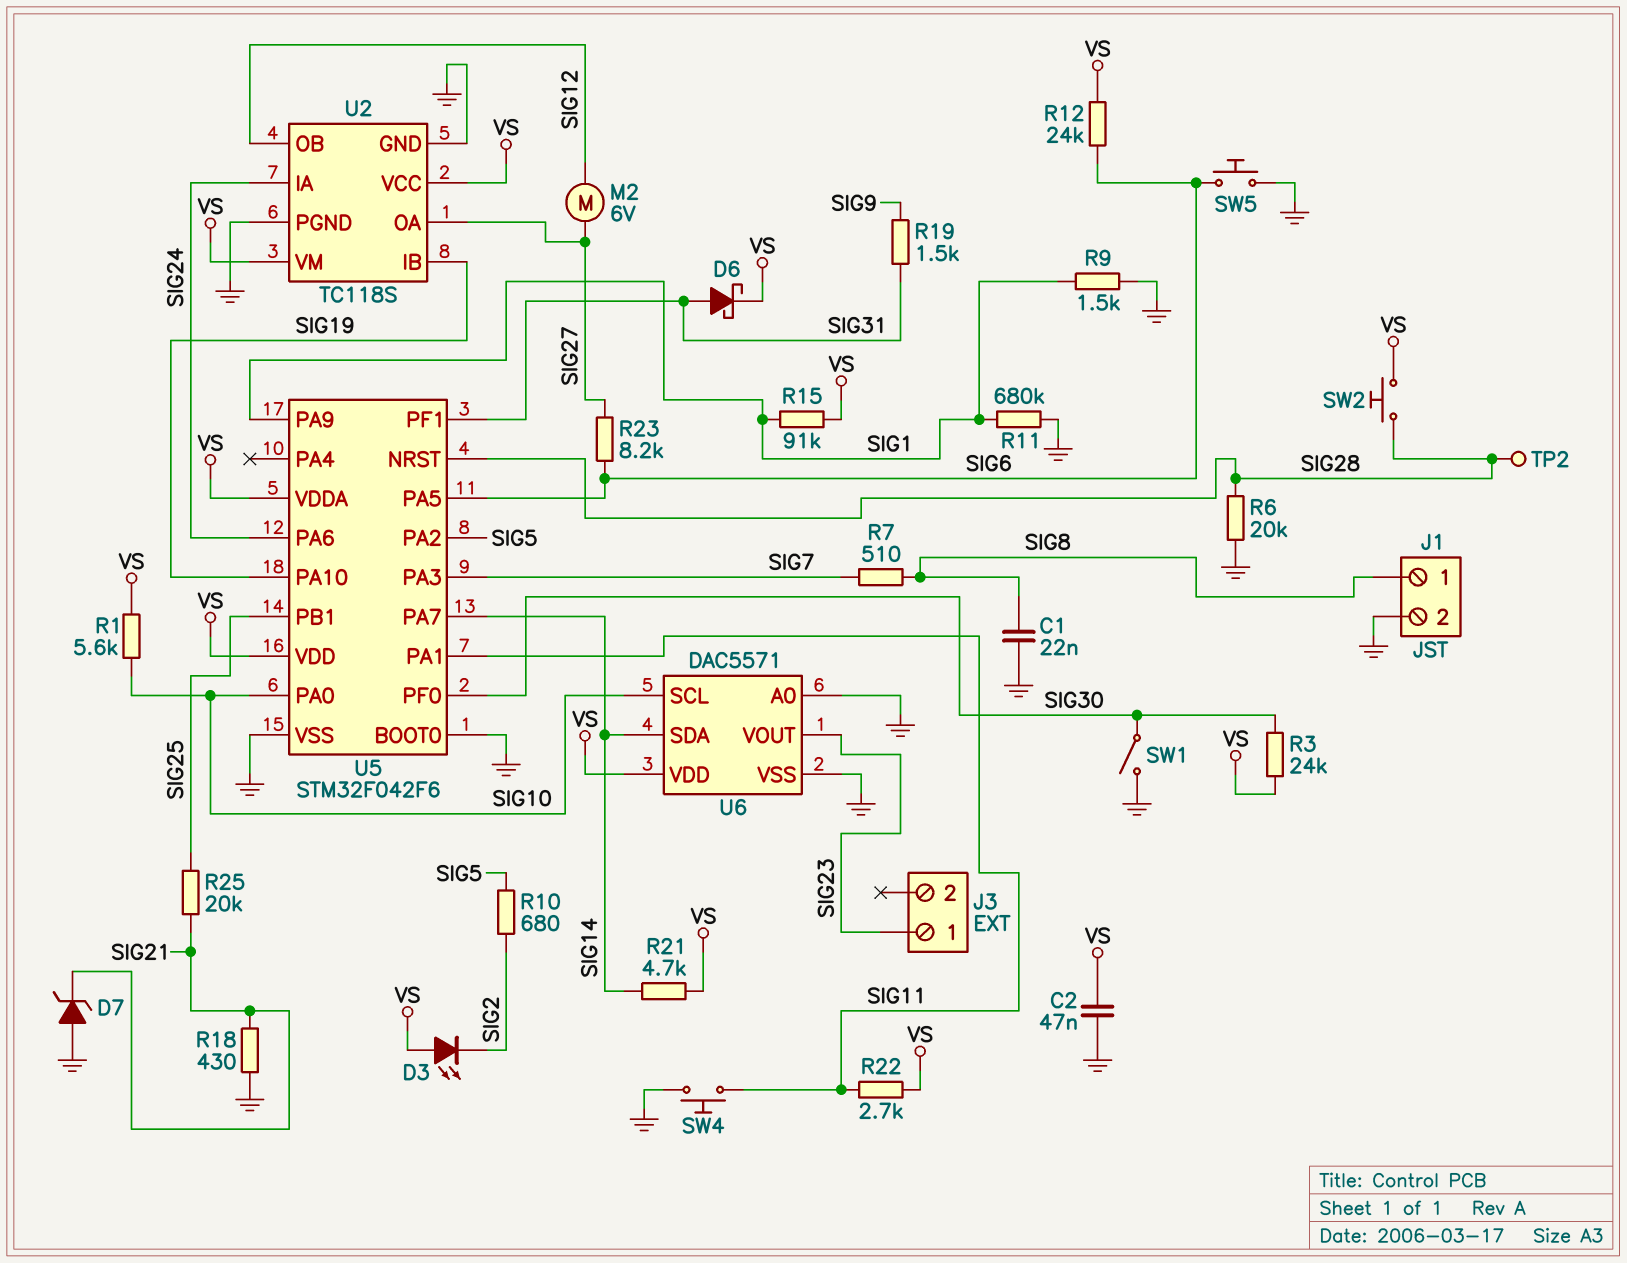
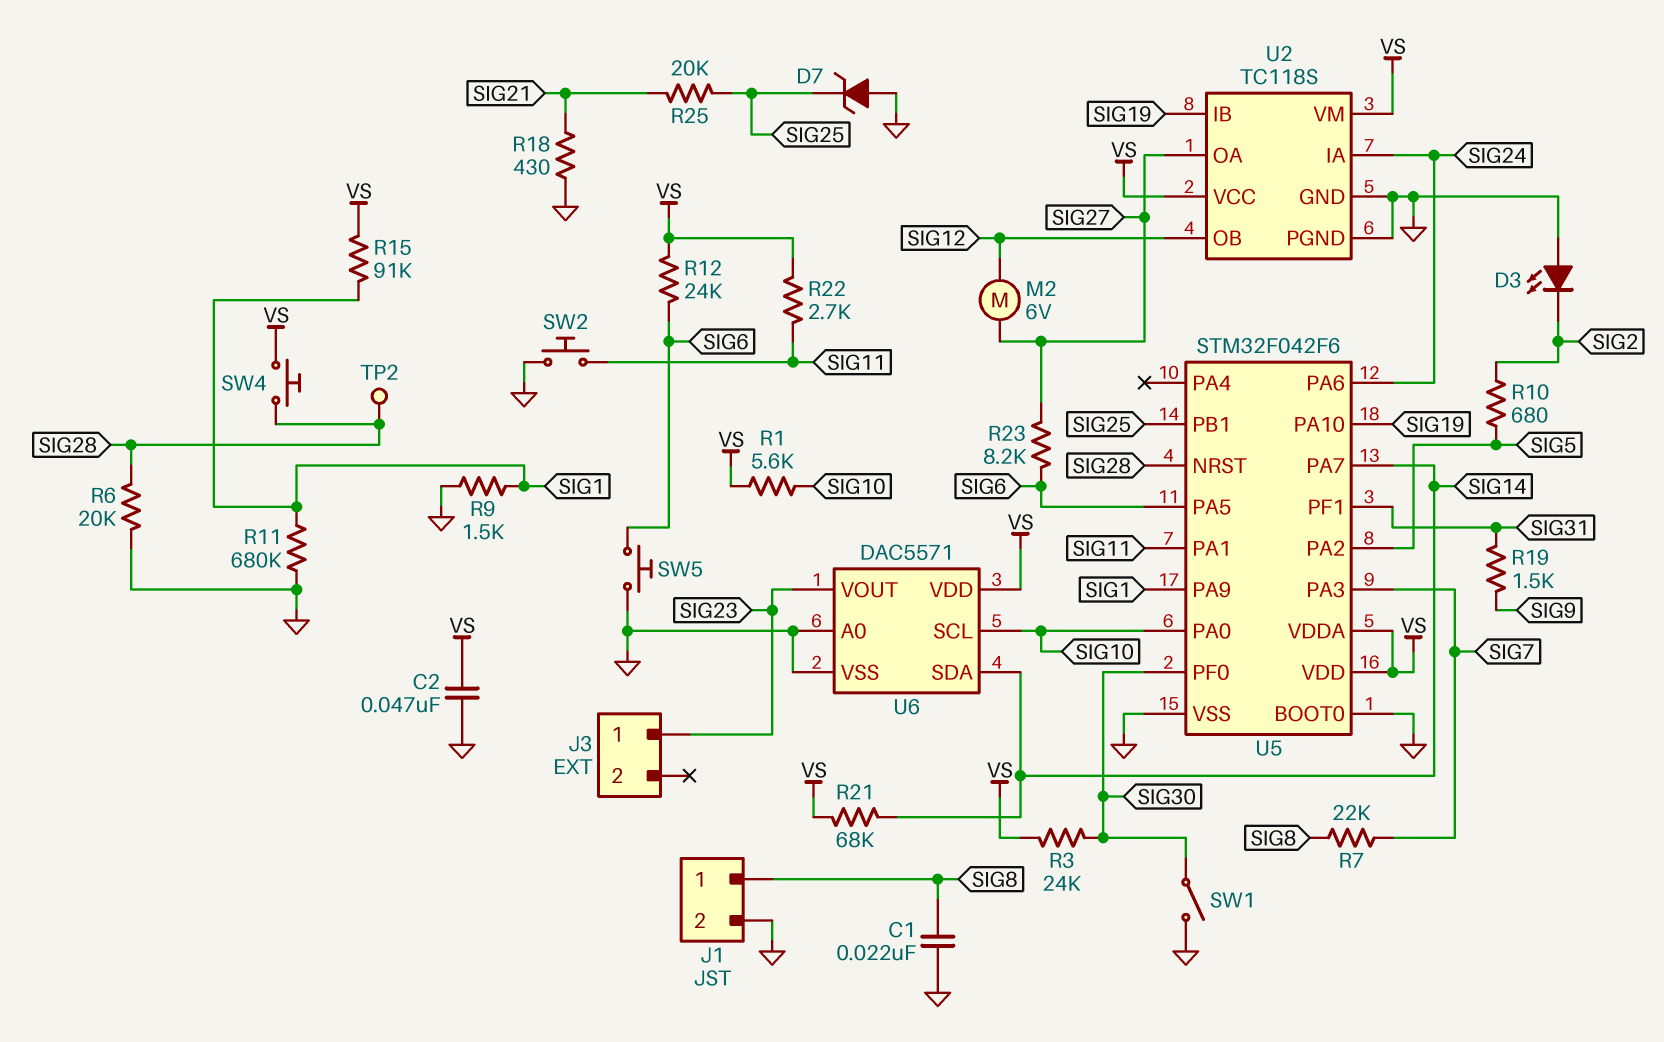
D3: LED (A VS, K SIG2) -> LED (A GND, K SIG2)
D6: schottky (A SIG31, K VS) -> none
D7: zener (A GND, K SIG21) -> zener (A GND, K SIG25)
R7: 510 (SIG7, SIG8) -> 22k (SIG7, SIG8)
R21: 4.7k (SIG14, VS) -> 68k (SIG14, VS)
SW2: button (SIG28, VS) -> button (GND, SIG11)
SW4: button (GND, SIG11) -> button (SIG28, VS)

